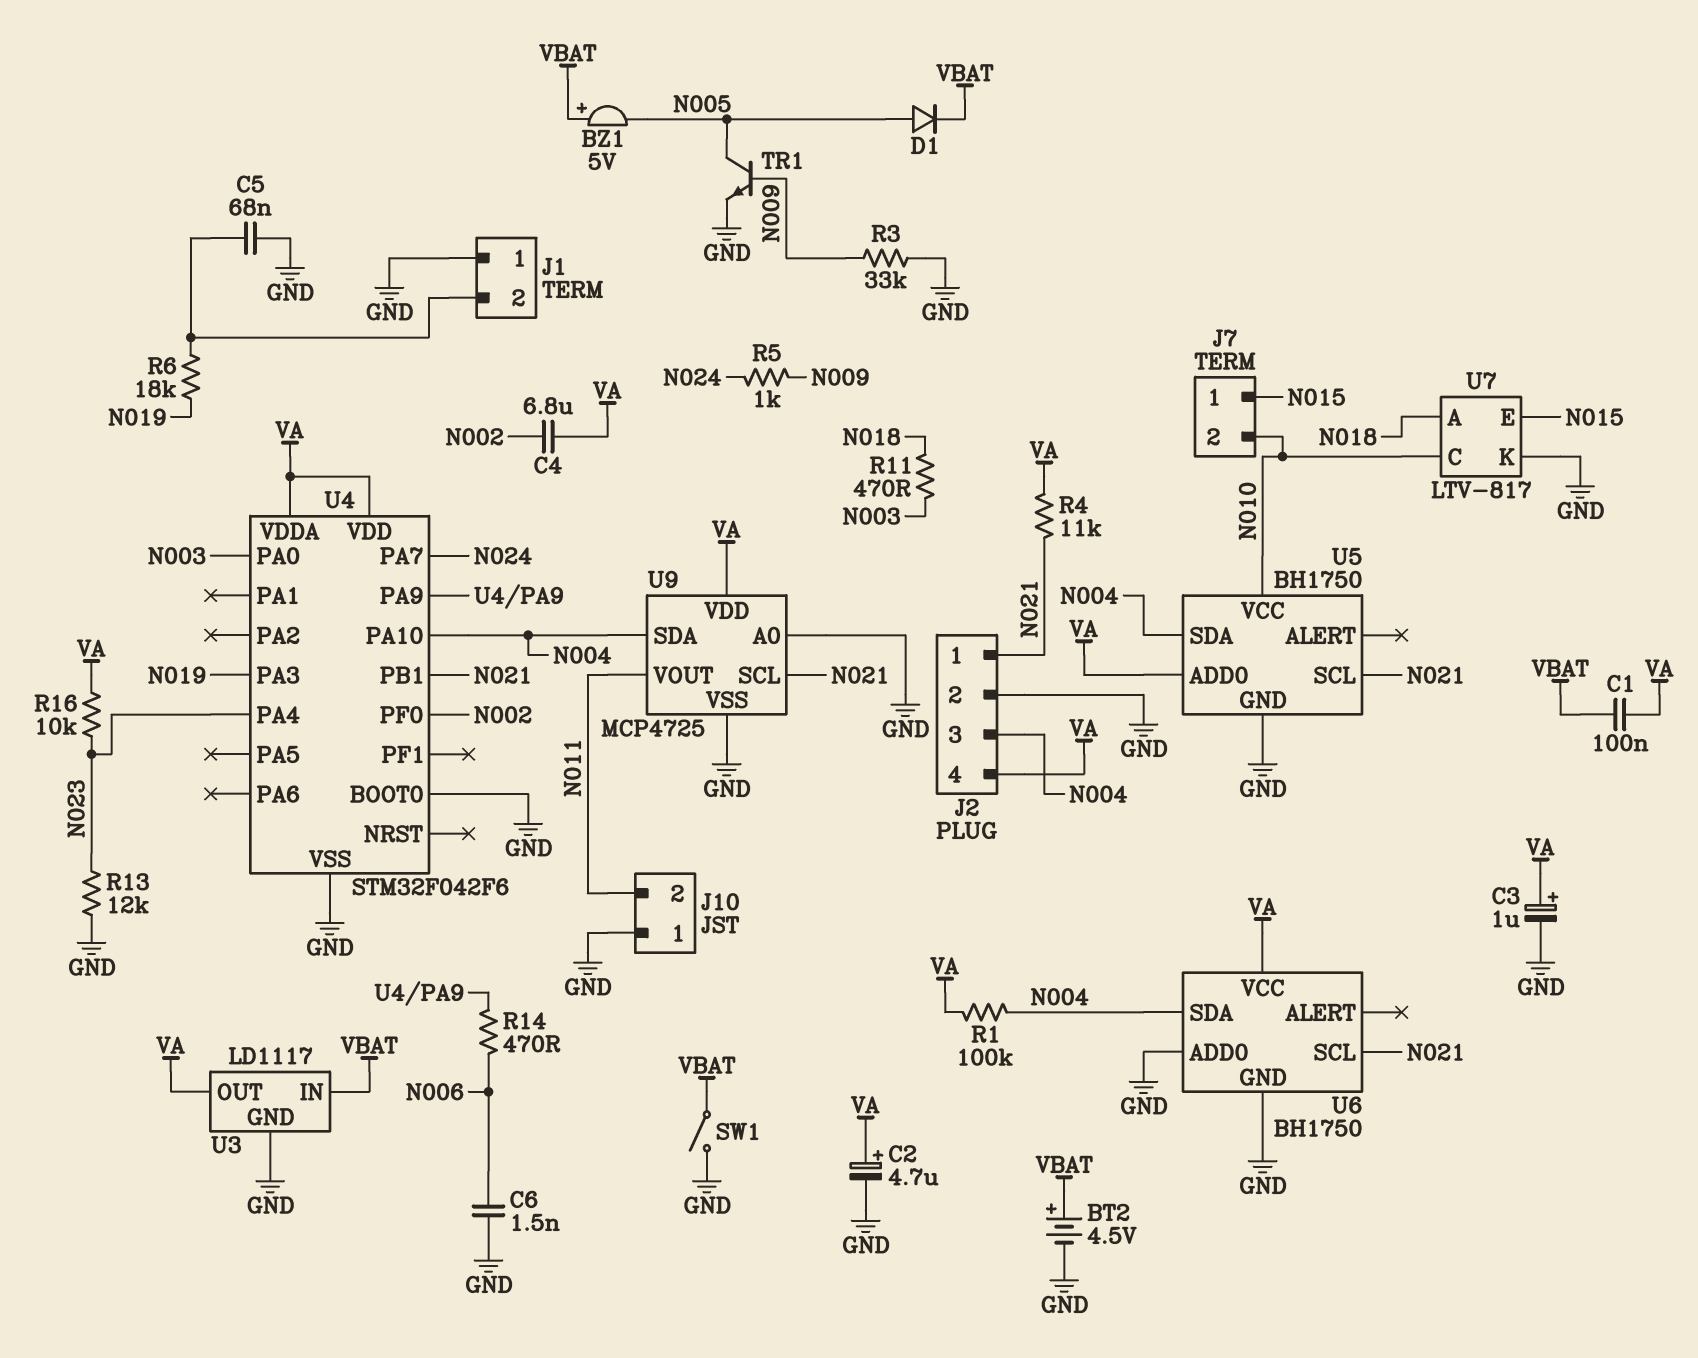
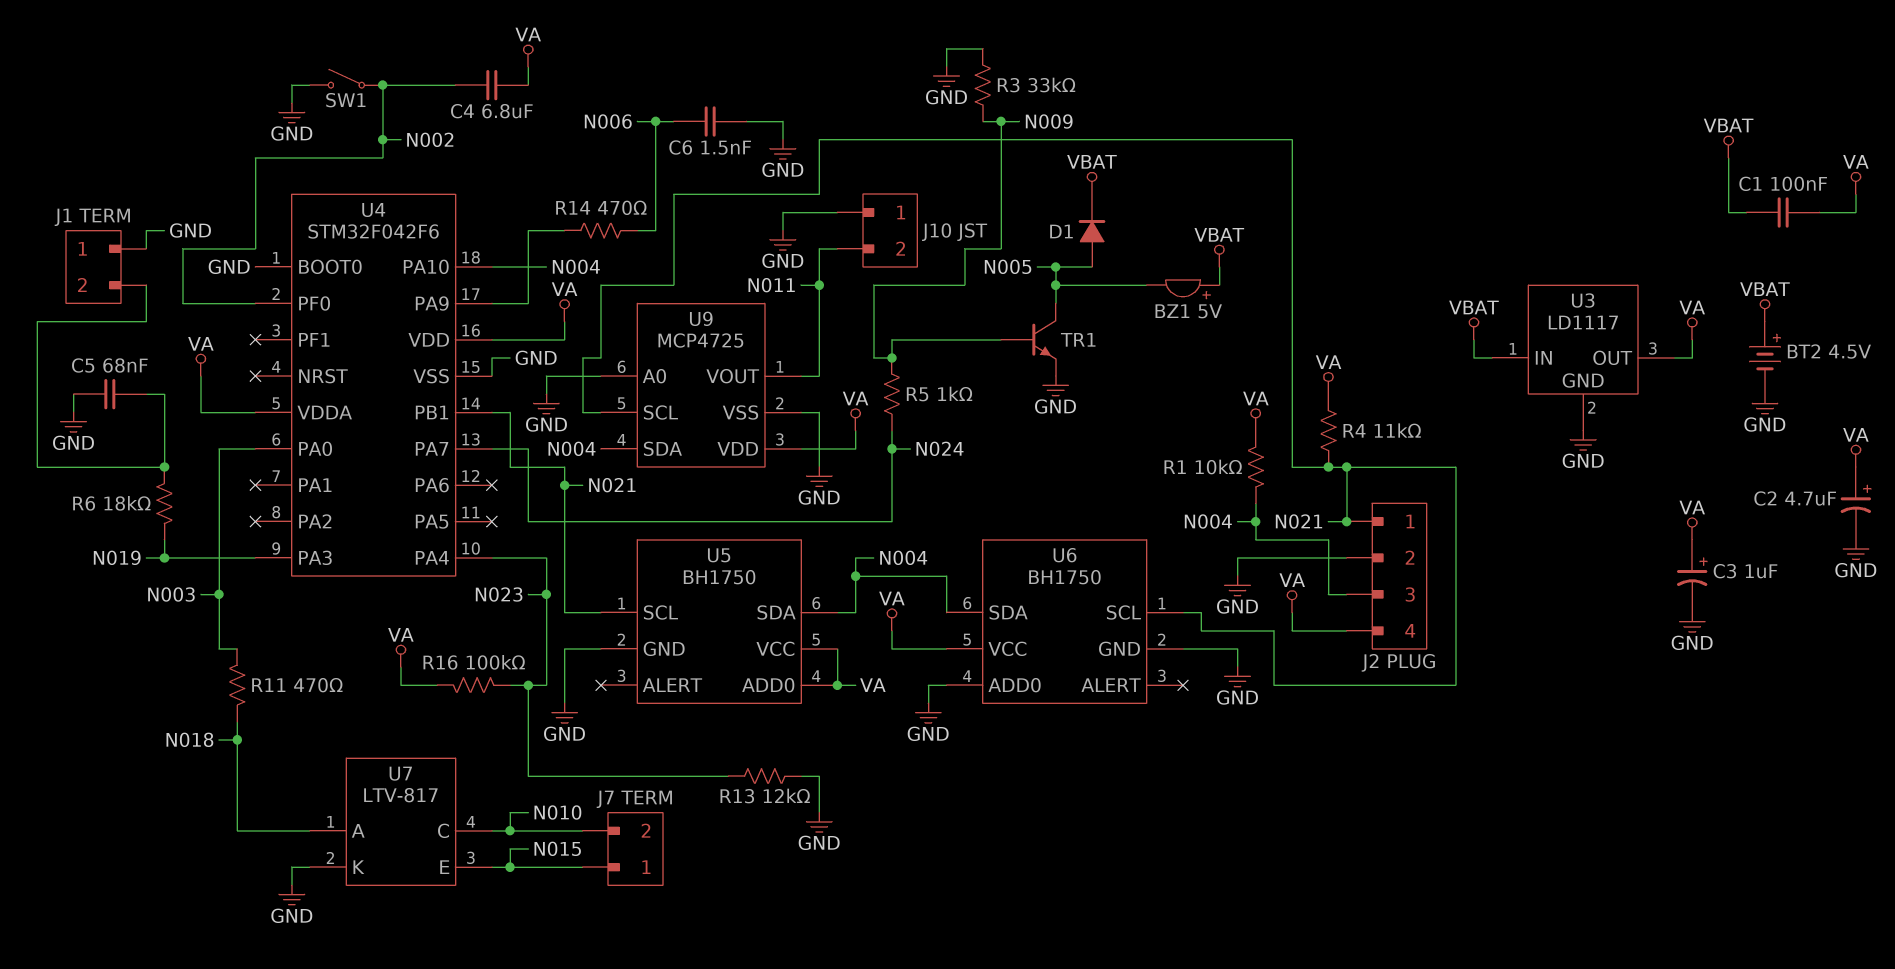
R1: 100k (N004, VA) -> 10k (N004, VA)
R16: 10k (N023, VA) -> 100k (N023, VA)
SW1: switch (GND, VBAT) -> switch (GND, N002)
U5 pin VCC: N010 -> VA

